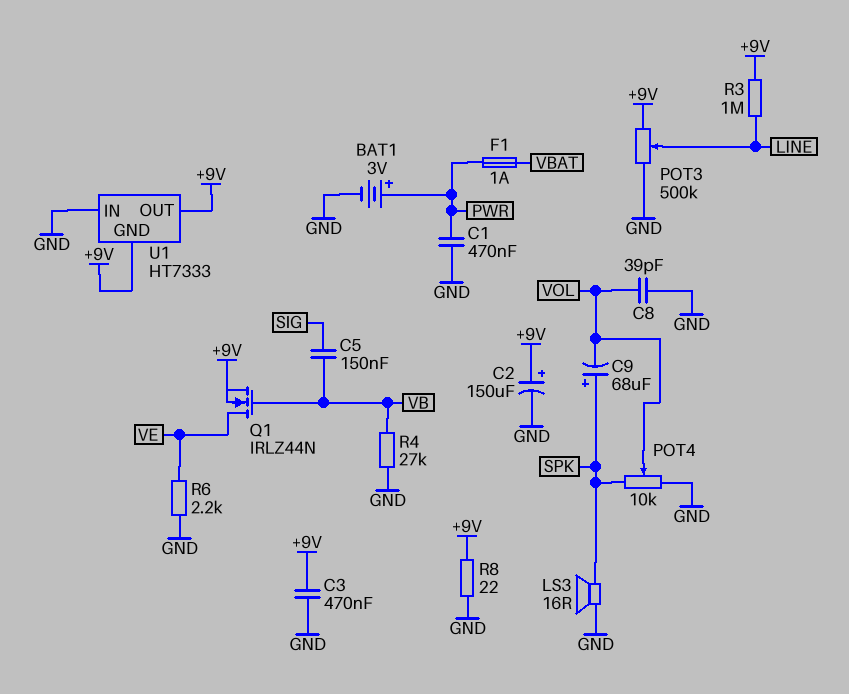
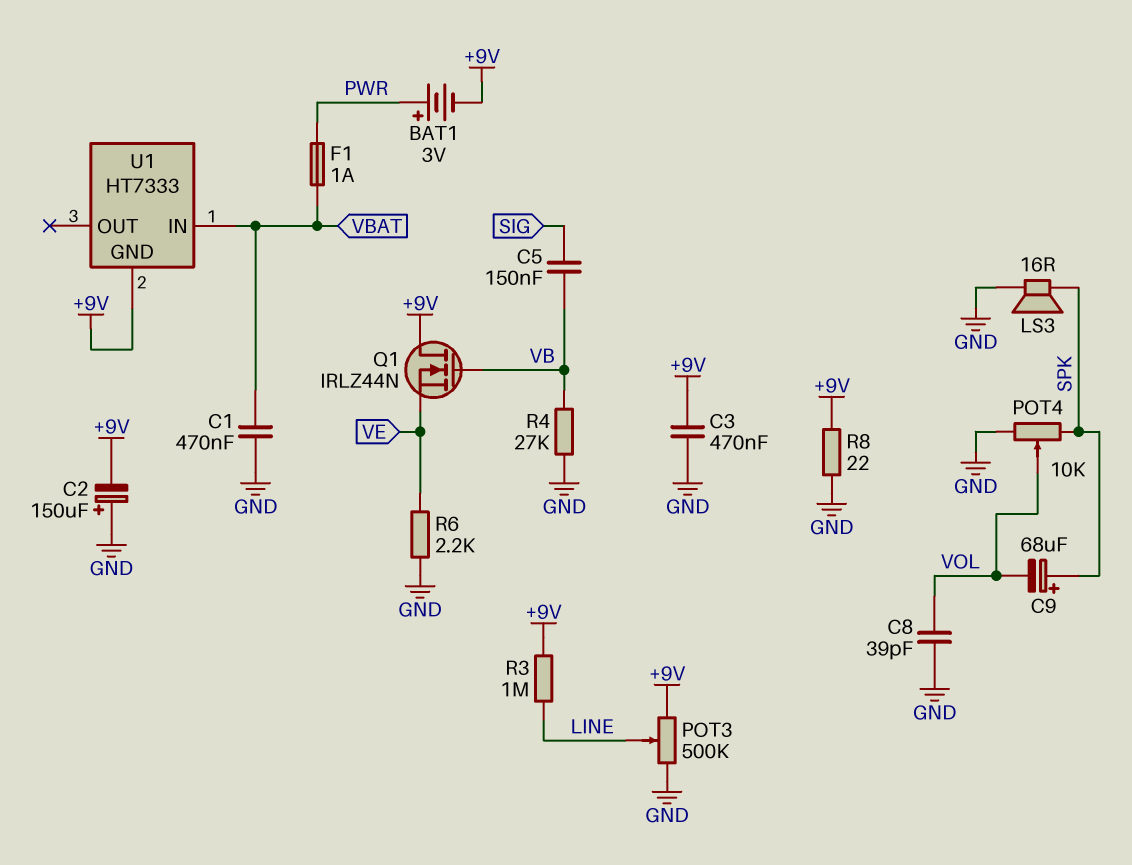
BAT1: 3V (plus PWR, minus GND) -> 3V (plus PWR, minus +9V)
C1: 470nF (GND, PWR) -> 470nF (GND, VBAT)
C2: 150uF (plus +9V, minus GND) -> 150uF (plus GND, minus +9V)
Q1: NMOS IRLZ44N (G VB, D VE, S +9V) -> NMOS IRLZ44N (G VB, D +9V, S VE)
U1 pin IN: GND -> VBAT
U1 pin OUT: +9V -> none

